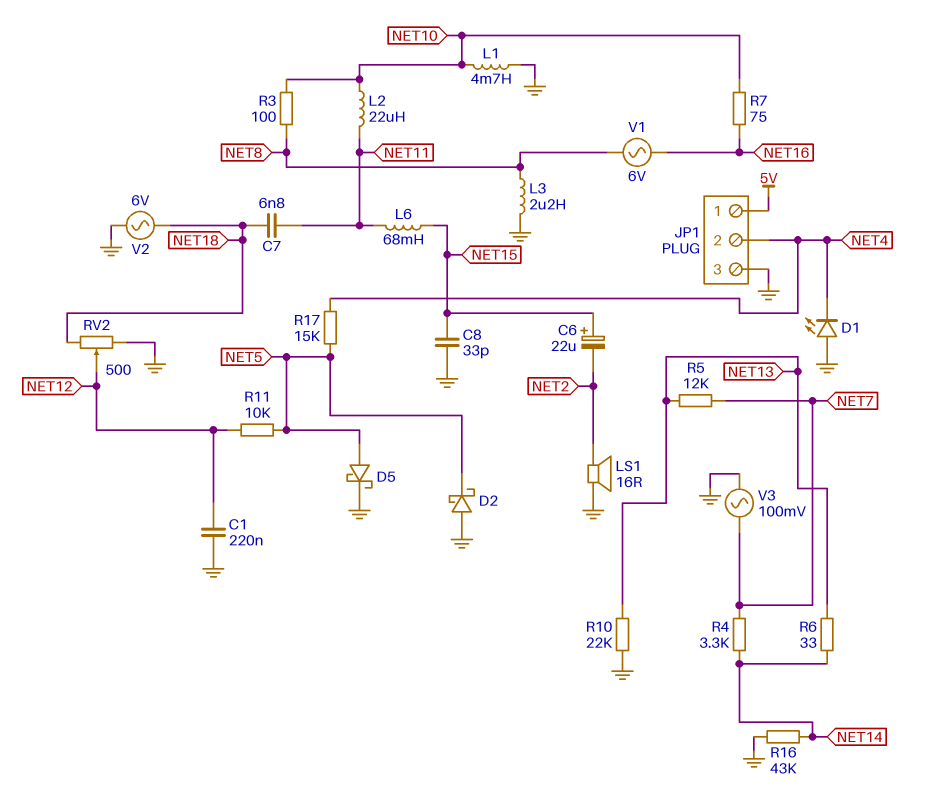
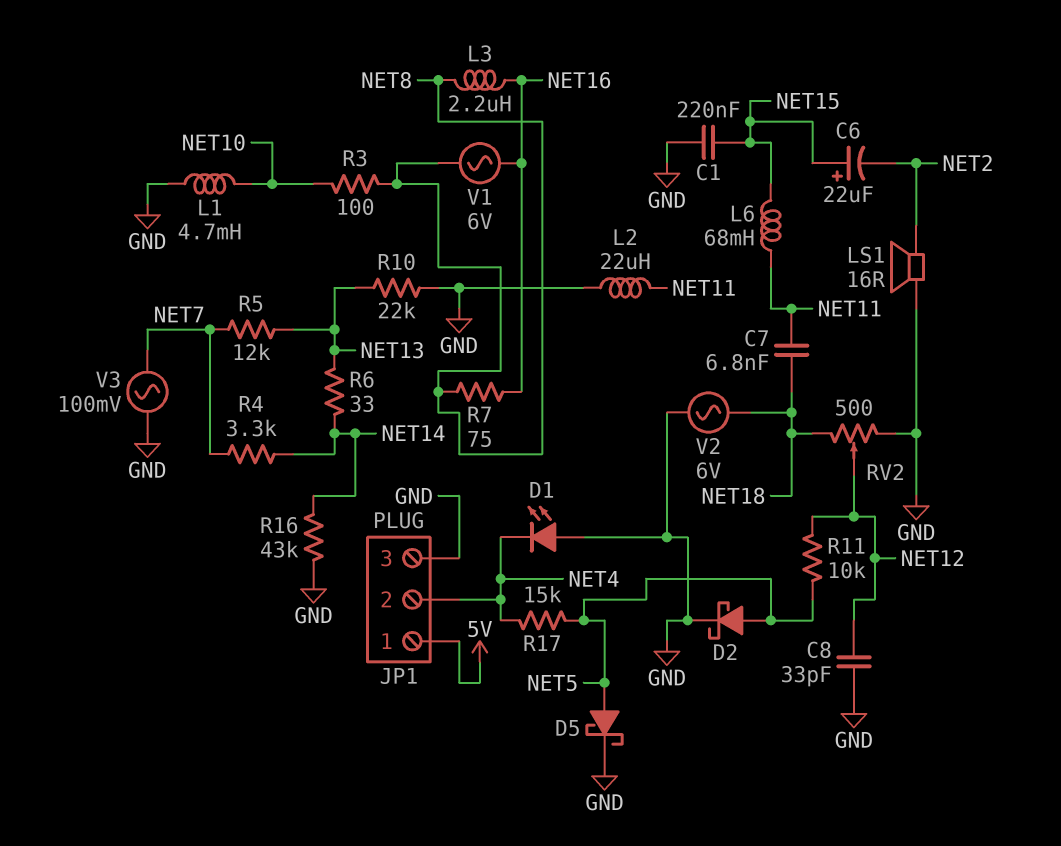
C1: 220nF (GND, NET12) -> 220nF (GND, NET15)
C8: 33pF (GND, NET15) -> 33pF (GND, NET12)
D2: schottky (A GND, K NET5) -> schottky (A NET5, K GND)
L2: 22uH (NET10, NET11) -> 22uH (GND, NET11)
L3: 2.2uH (GND, NET8) -> 2.2uH (NET8, NET16)
R7: 75 (NET10, NET16) -> 75 (NET8, NET16)

